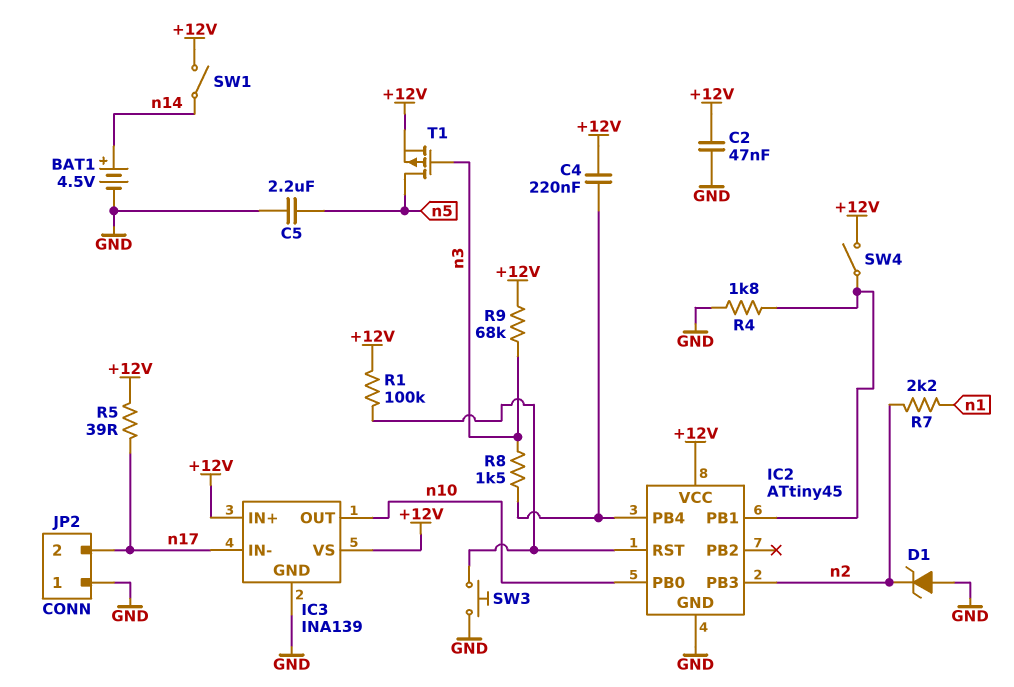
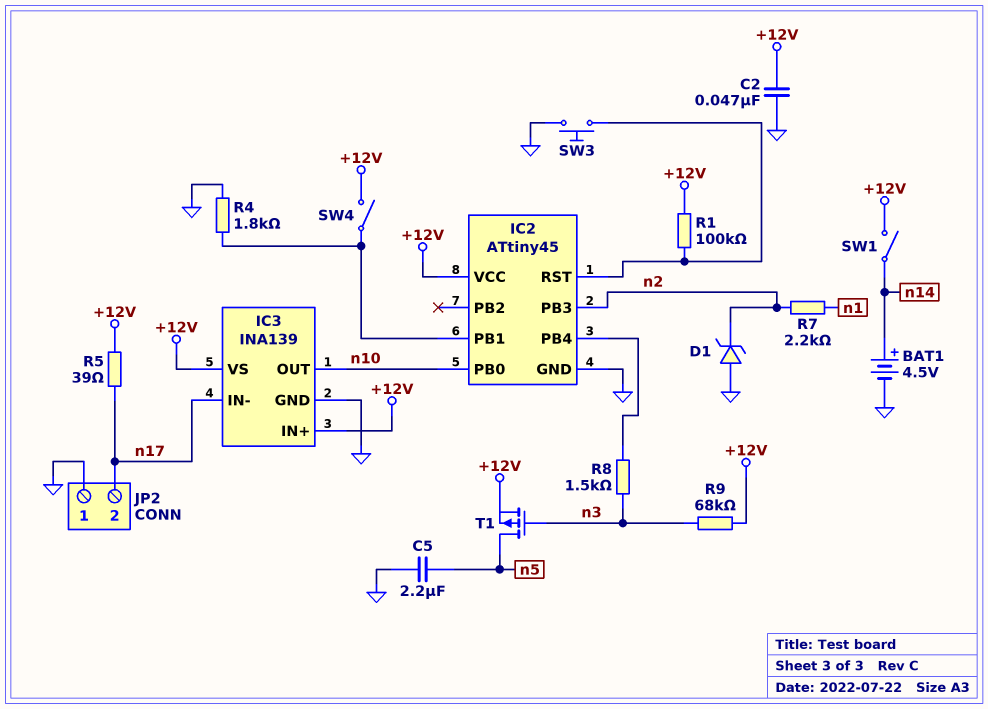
C4: 220nF (+12V, IC2/PB4) -> none

